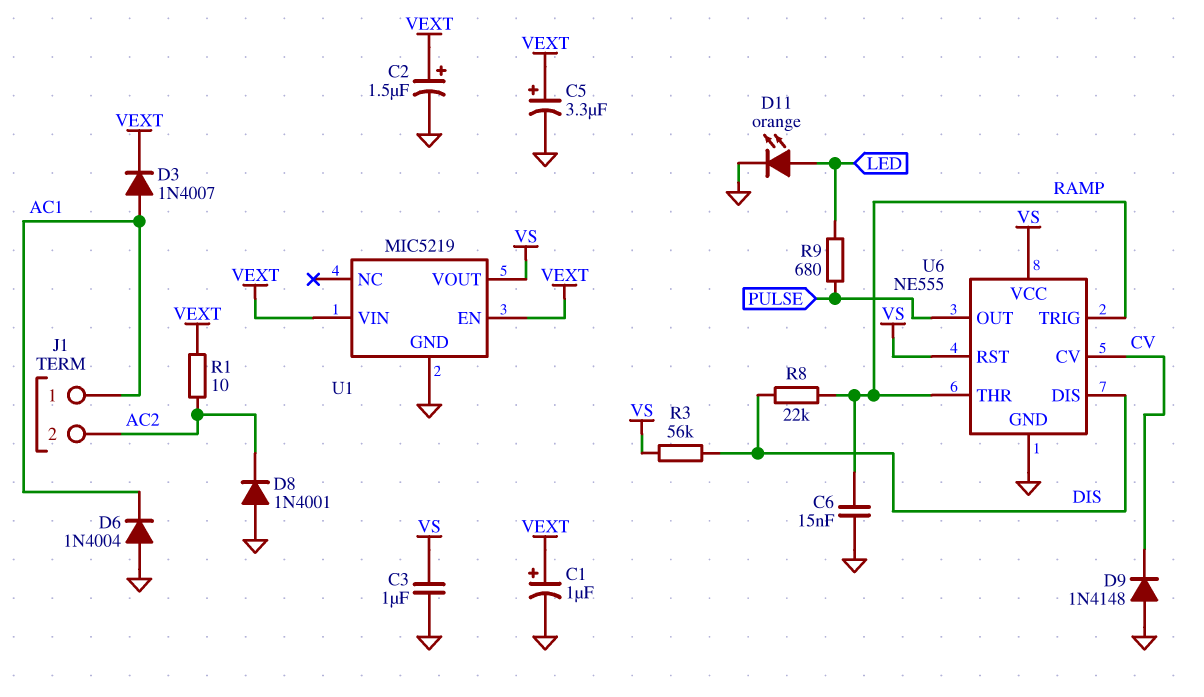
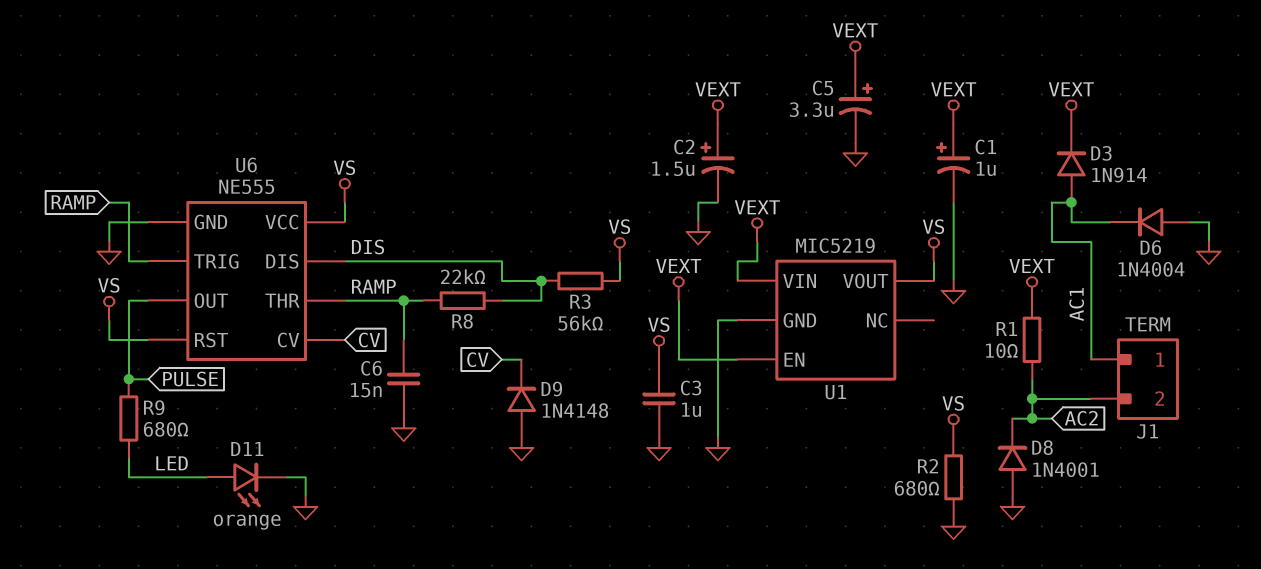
D3: diode 1N4007 (A AC1, K VEXT) -> diode 1N914 (A AC1, K VEXT)
R2: none -> 680 (GND, VS)

